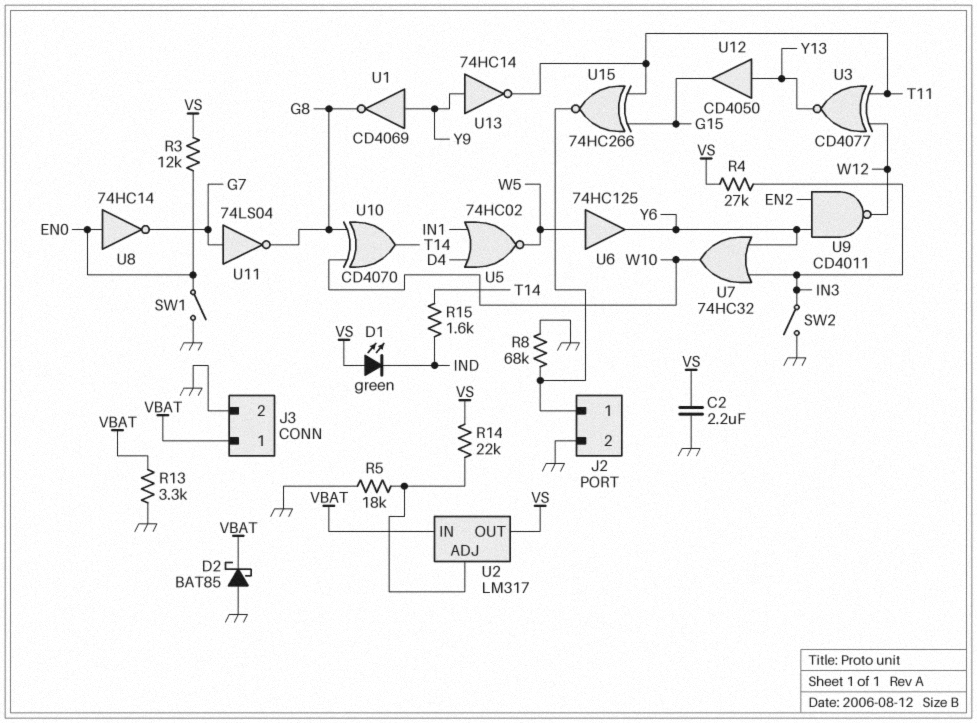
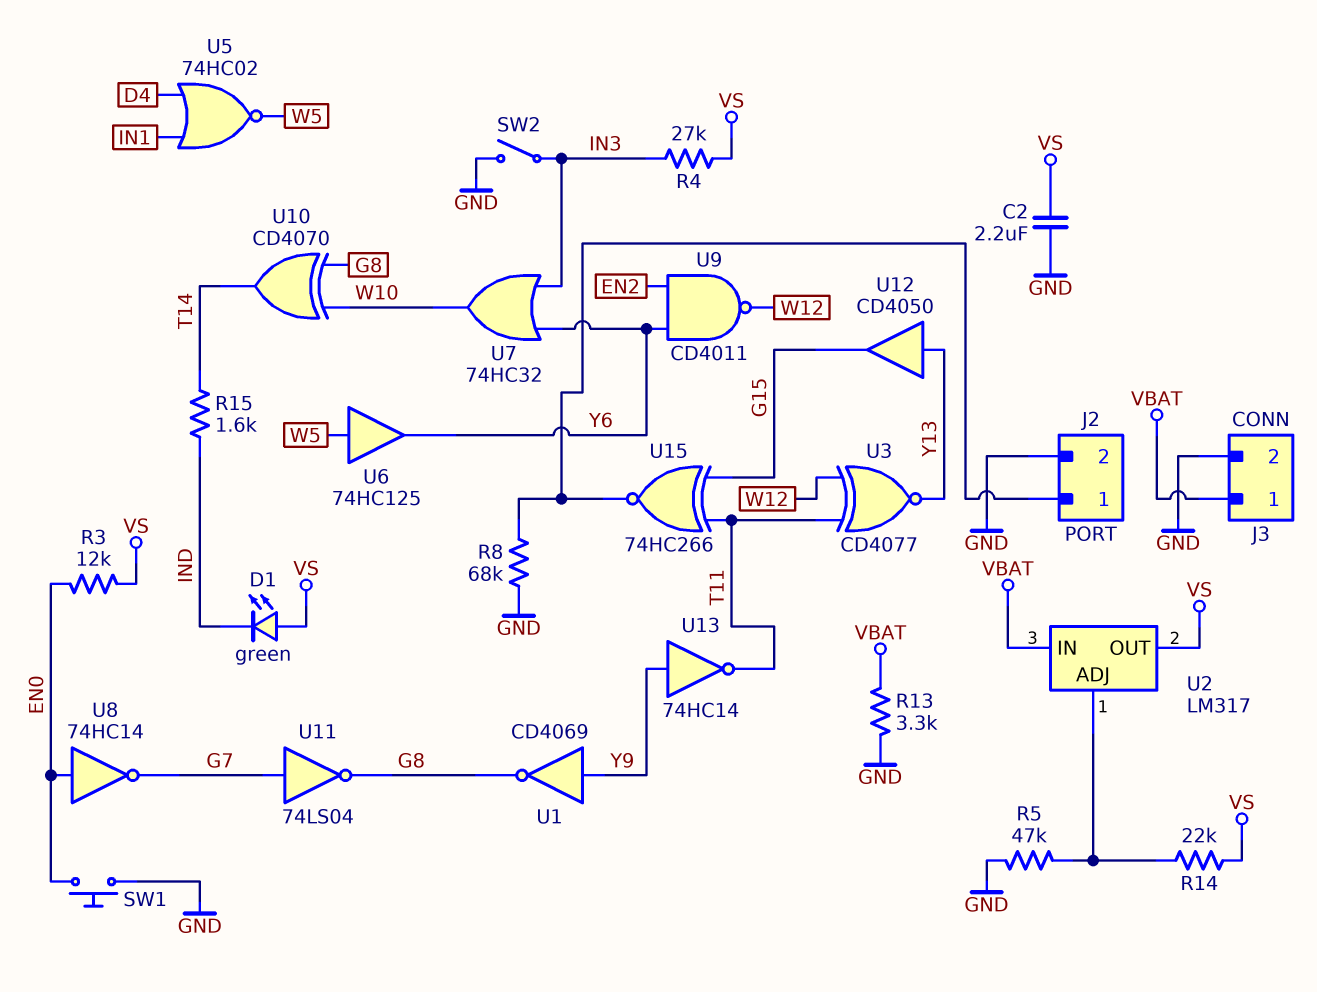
D2: schottky BAT85 (A GND, K VBAT) -> none
R5: 18k (GND, U2/ADJ) -> 47k (GND, U2/ADJ)
SW1: switch (EN0, GND) -> button (EN0, GND)

